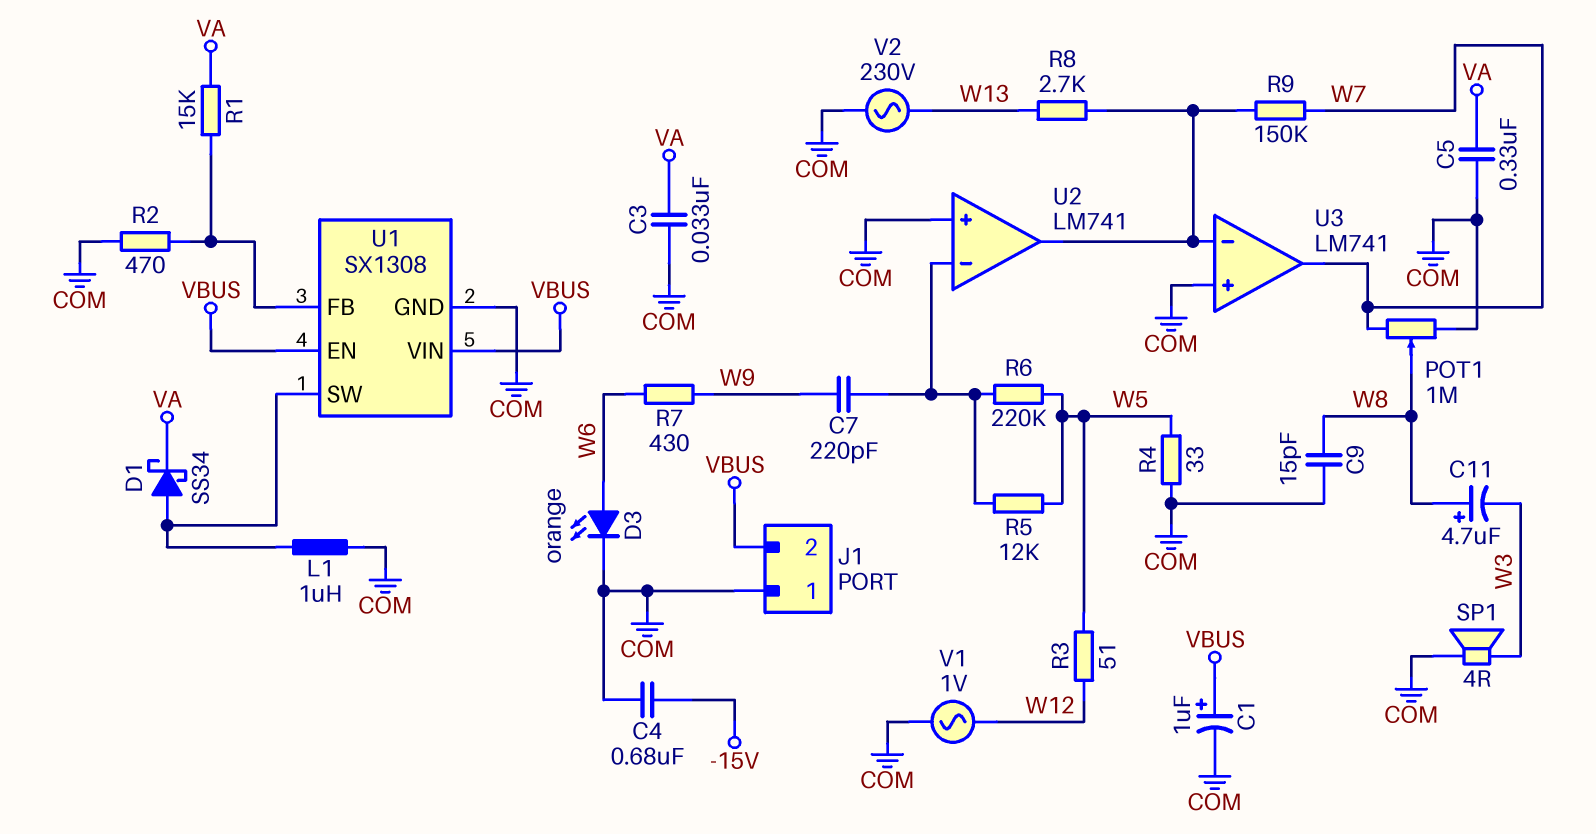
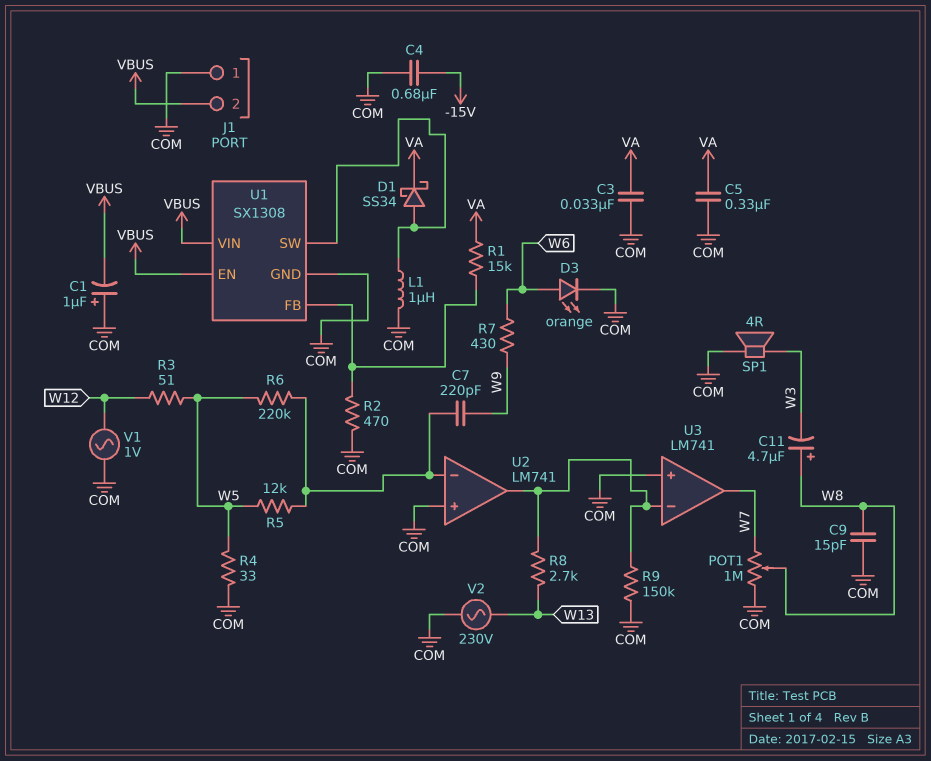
C1: 1uF (plus VBUS, minus COM) -> 1uF (plus COM, minus VBUS)
R9: 150k (U2/out, W7) -> 150k (COM, U2/out)

